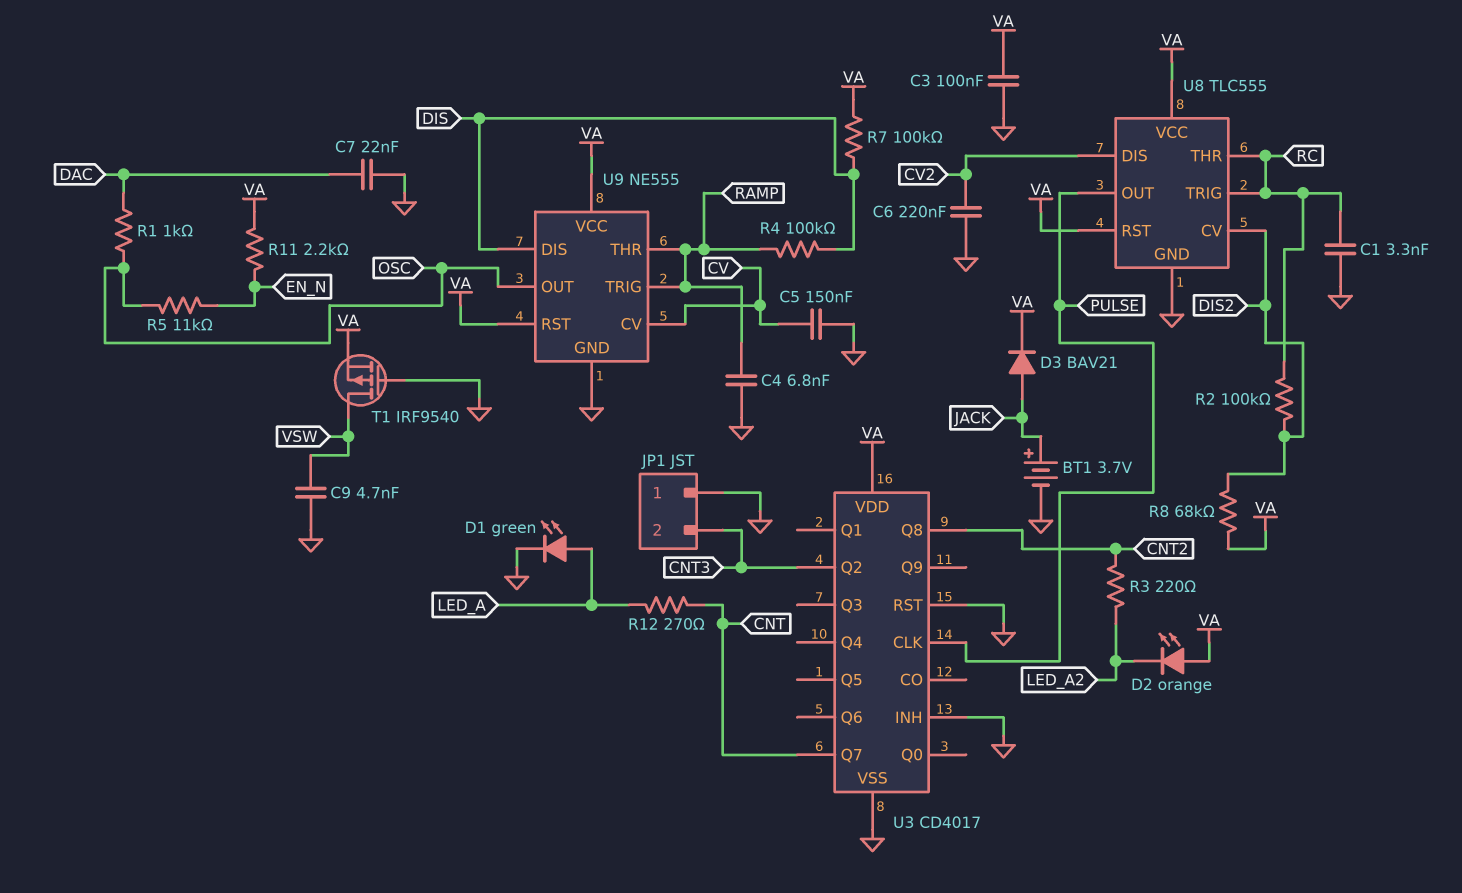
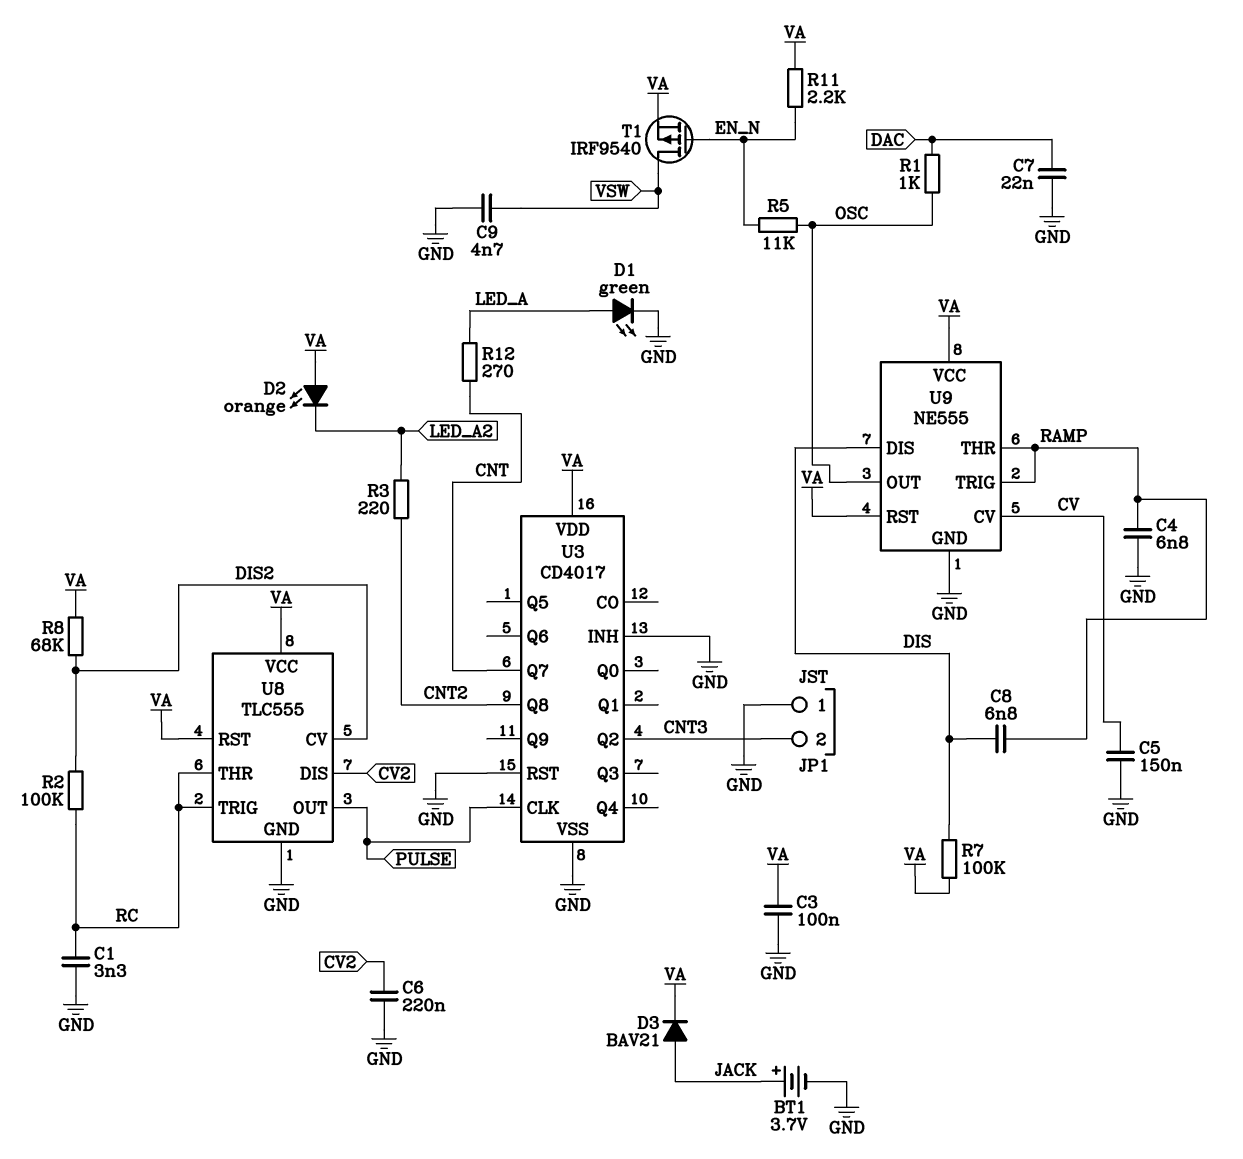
C8: none -> 6.8nF (DIS, RAMP)
R4: 100k (DIS, RAMP) -> none
T1: PMOS IRF9540 (G GND, D VSW, S VA) -> PMOS IRF9540 (G EN_N, D VSW, S VA)

